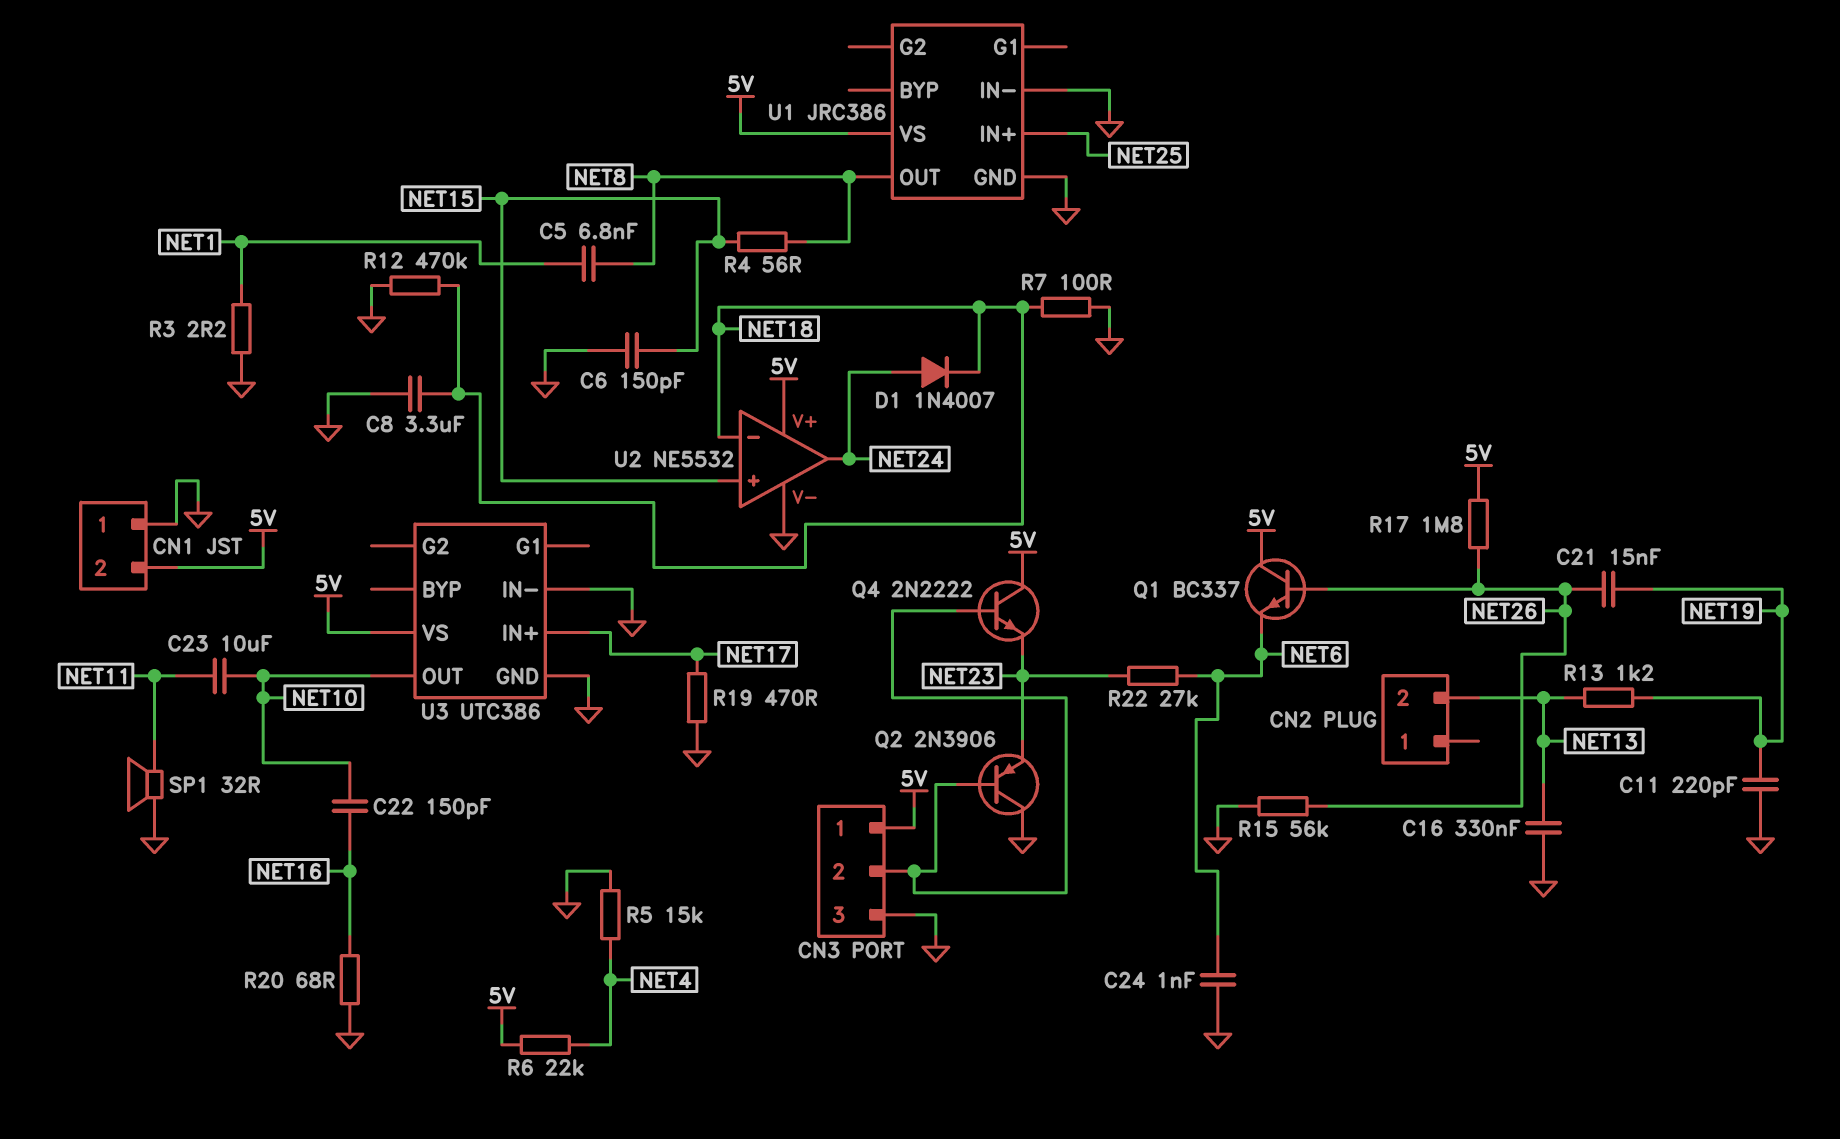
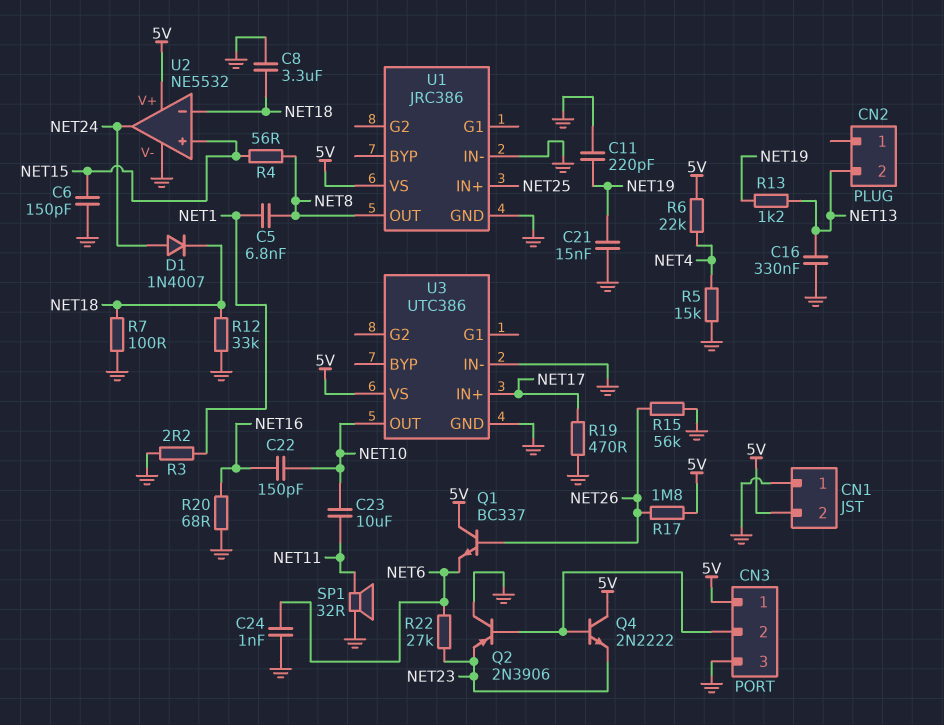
C21: 15nF (NET19, NET26) -> 15nF (GND, NET19)
R12: 470k (GND, NET18) -> 33k (GND, NET18)

